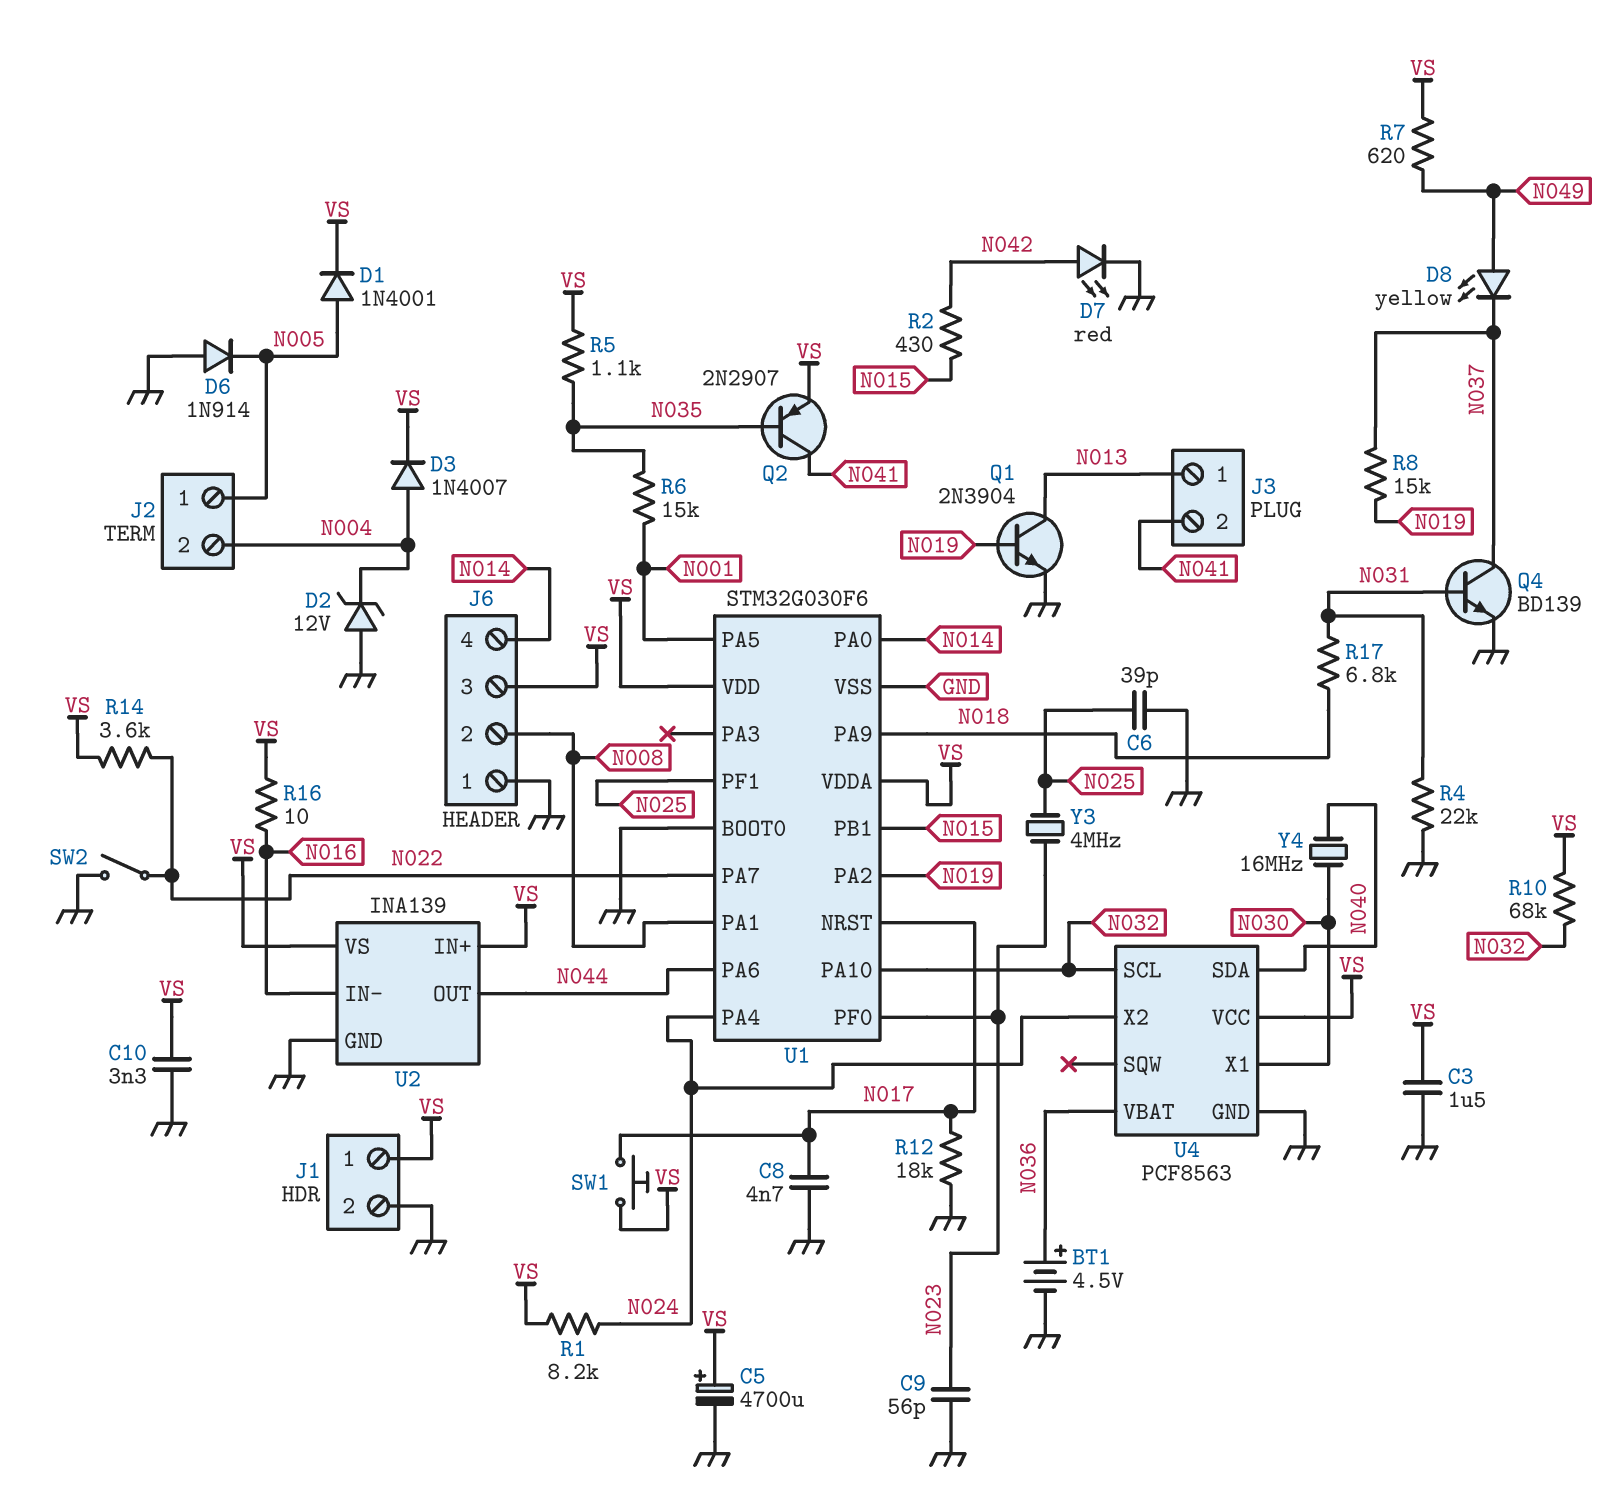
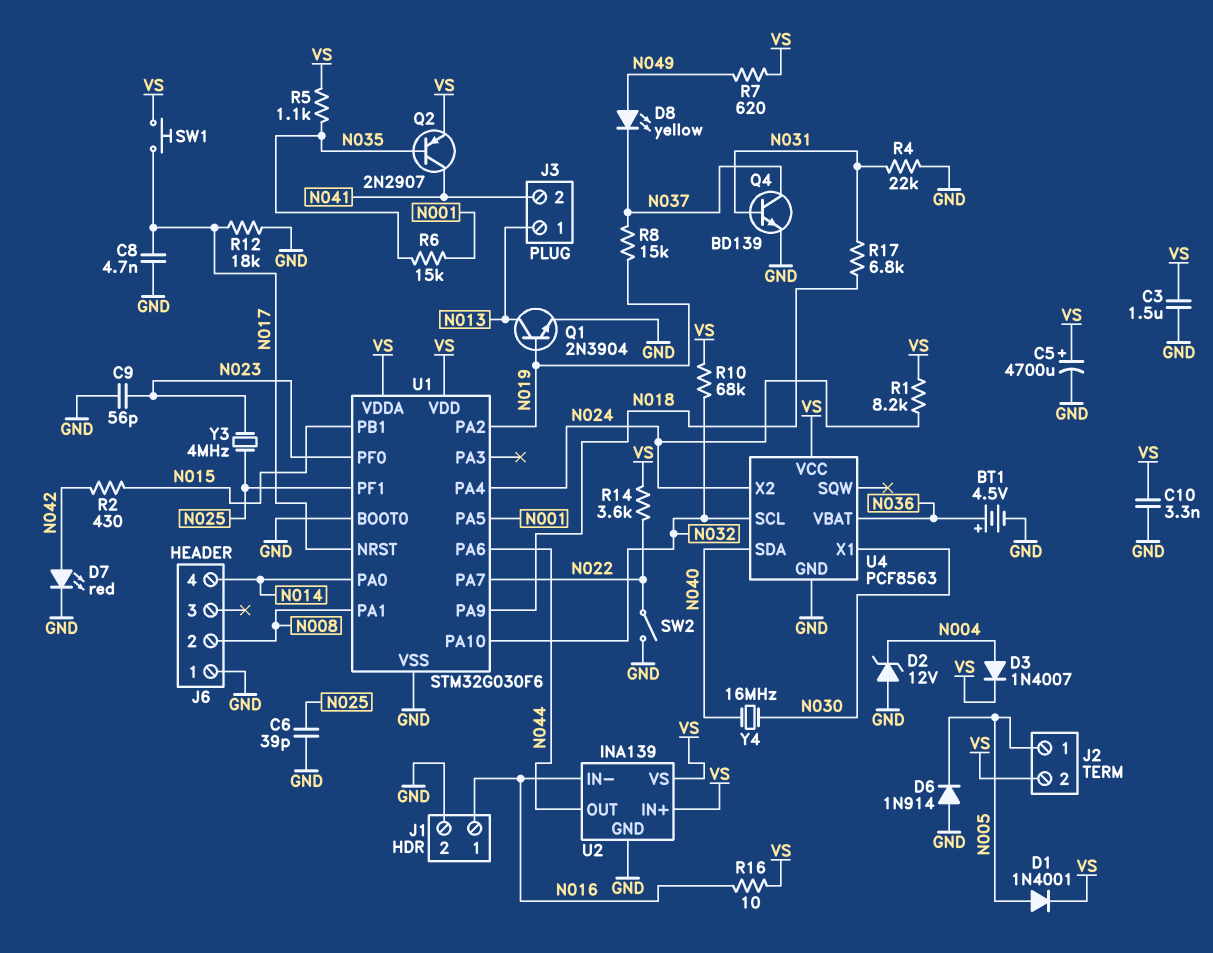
J1 pin 1: VS -> N016
J2 pin 2: N004 -> VS
J6 pin 3: VS -> none

